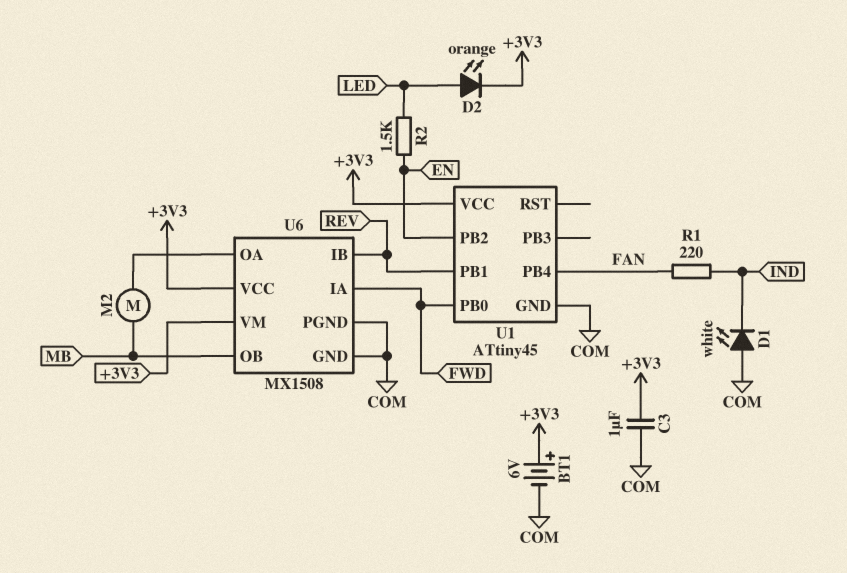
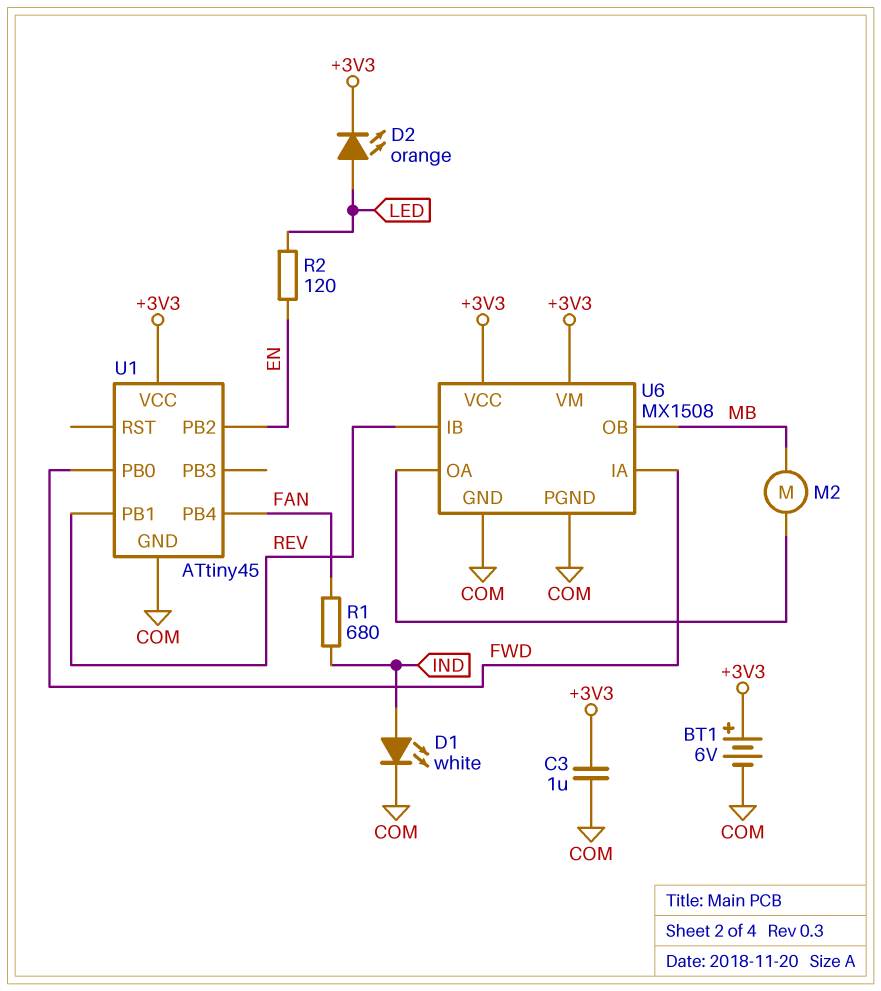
D1: LED white (A COM, K IND) -> LED white (A IND, K COM)
R1: 220 (FAN, IND) -> 680 (FAN, IND)
R2: 1.5k (EN, LED) -> 120 (EN, LED)

